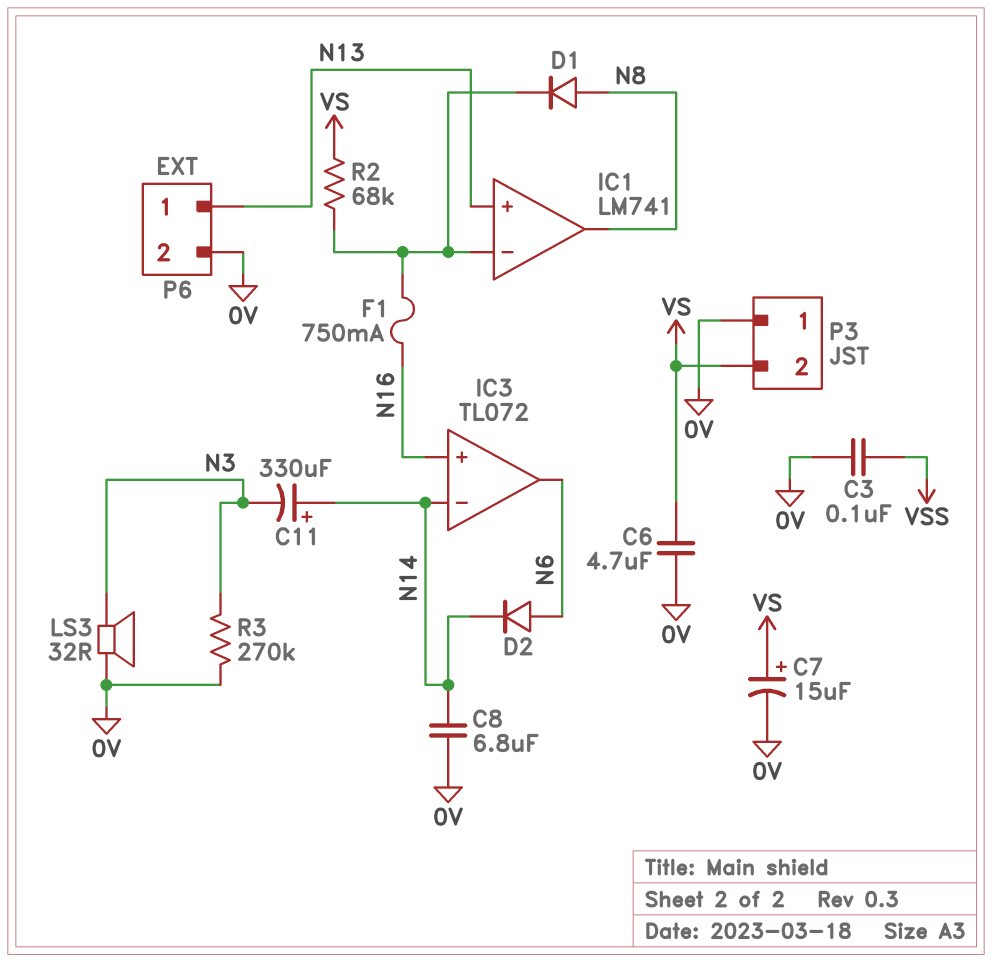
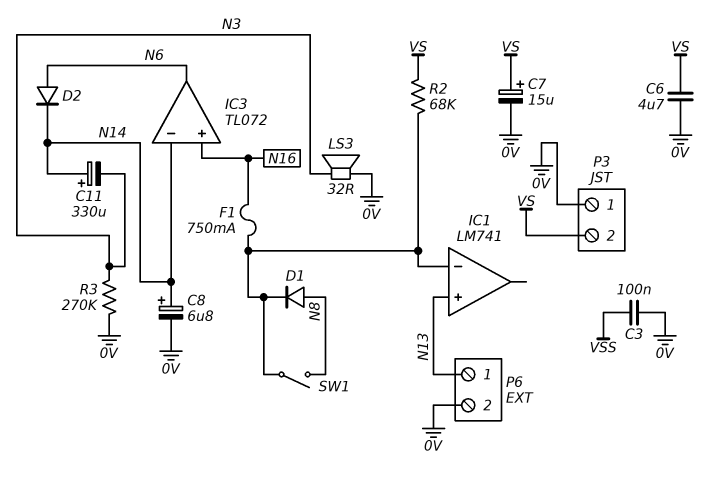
C8: 6.8uF (0V, N14) -> 6.8uF (plus N14, minus 0V)
IC1 pin out: N8 -> none
SW1: none -> switch (IC1/in-, N8)

